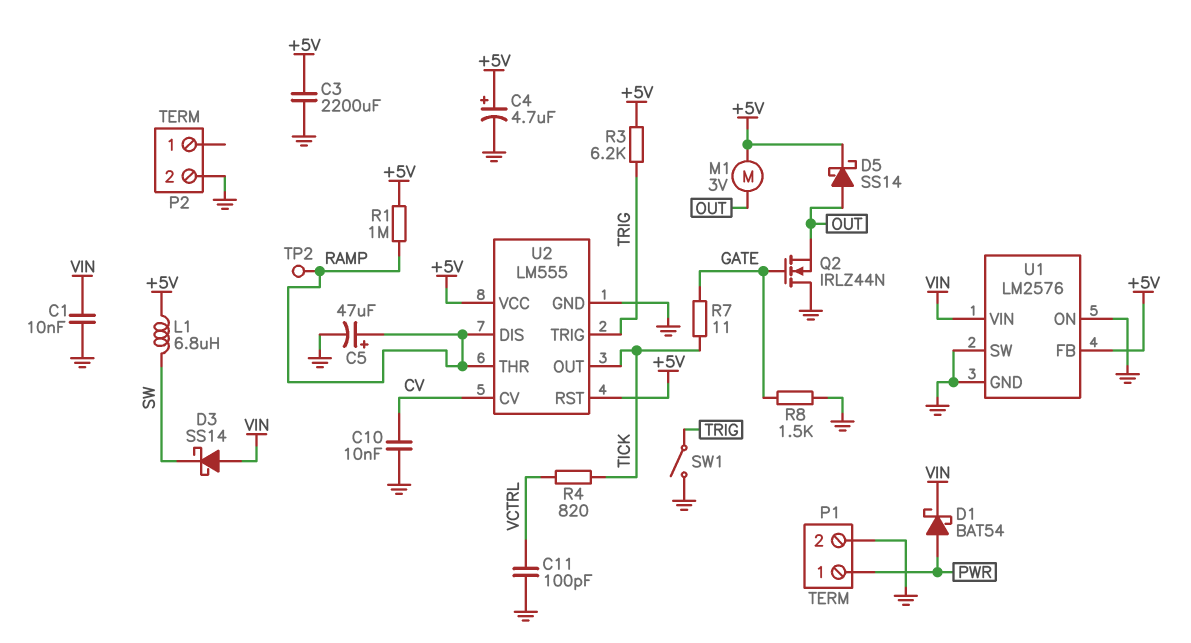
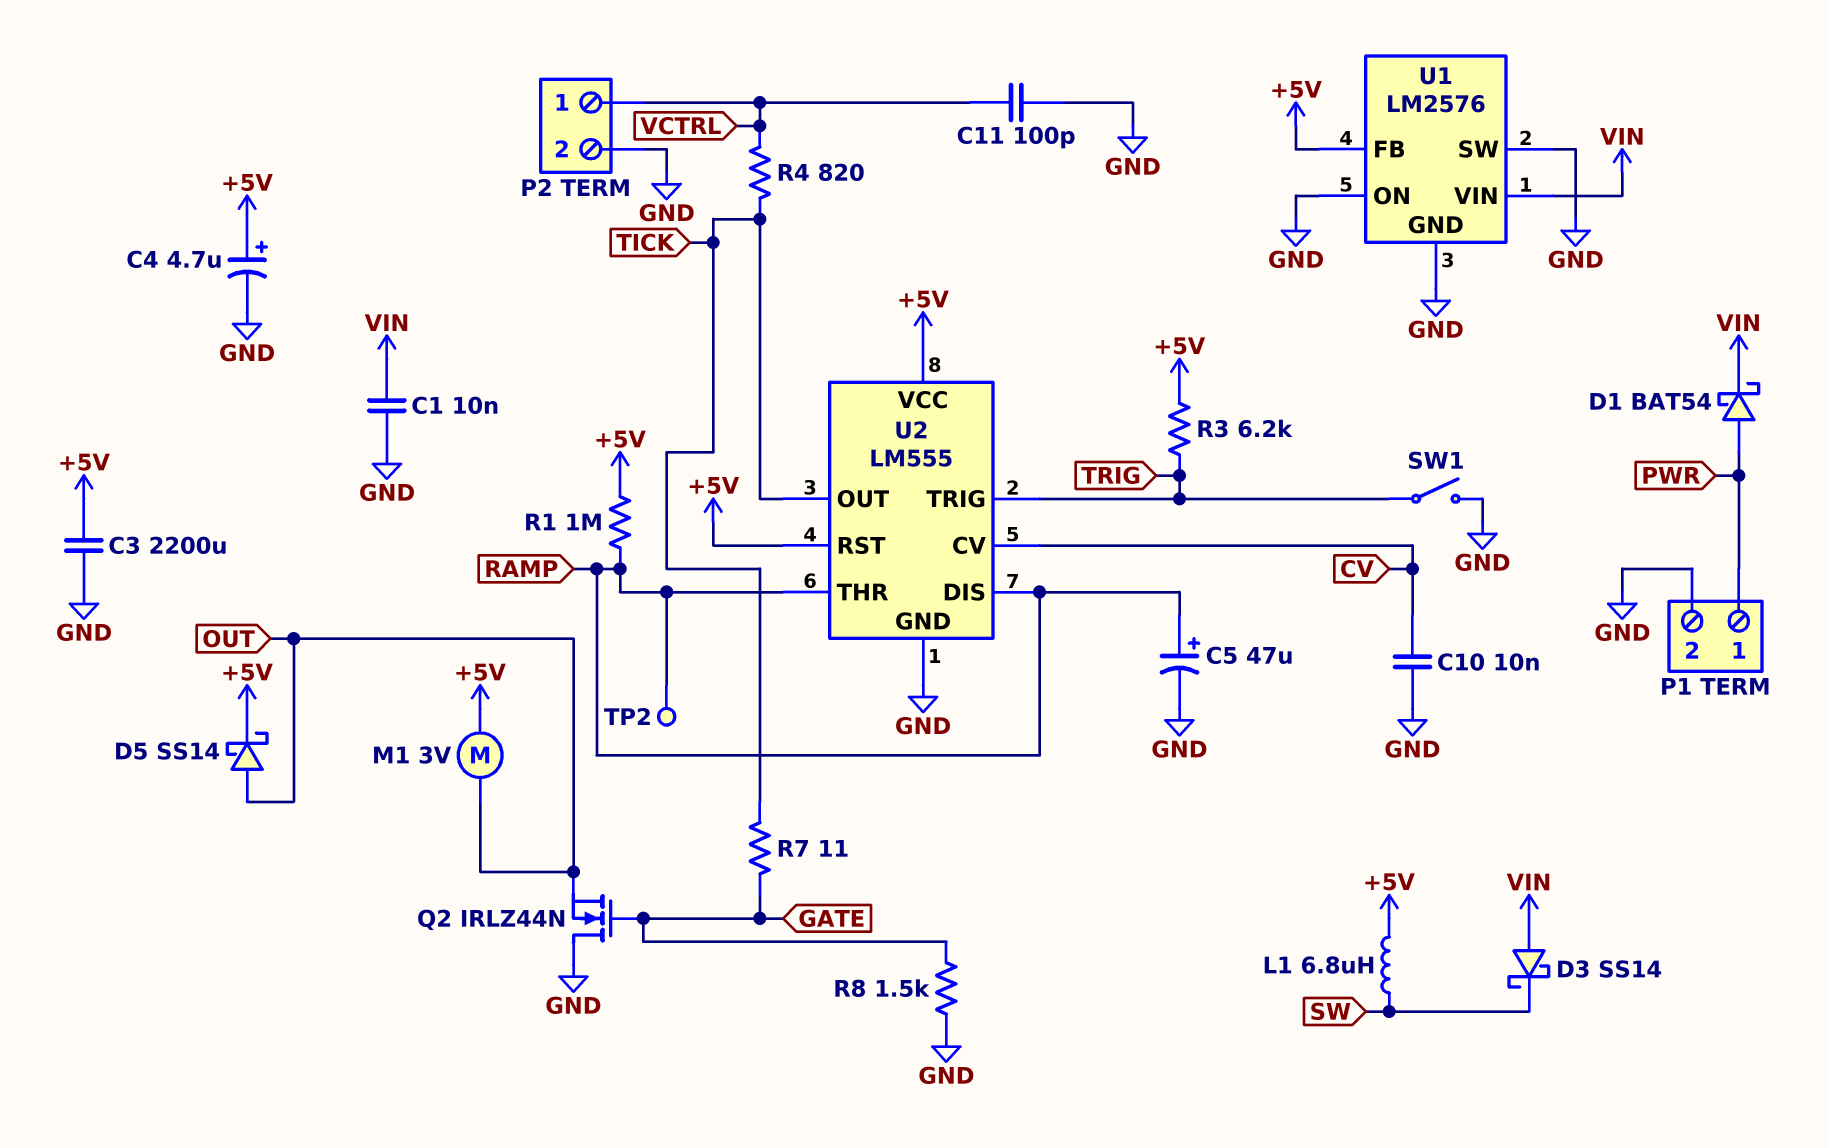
P2 pin 1: none -> VCTRL

